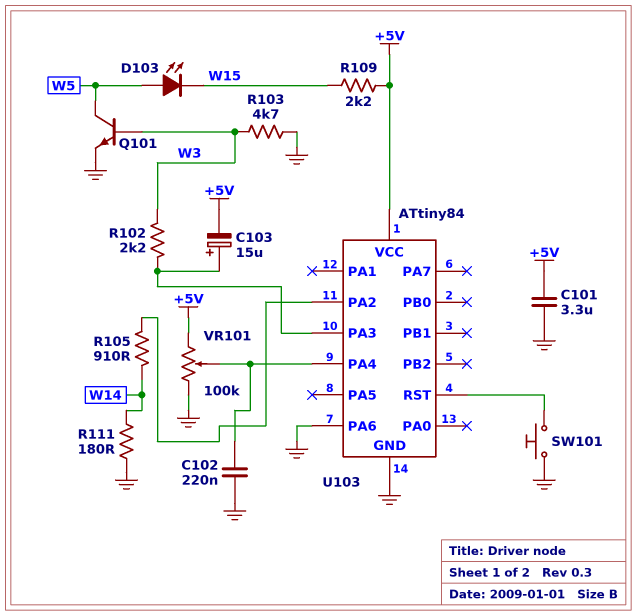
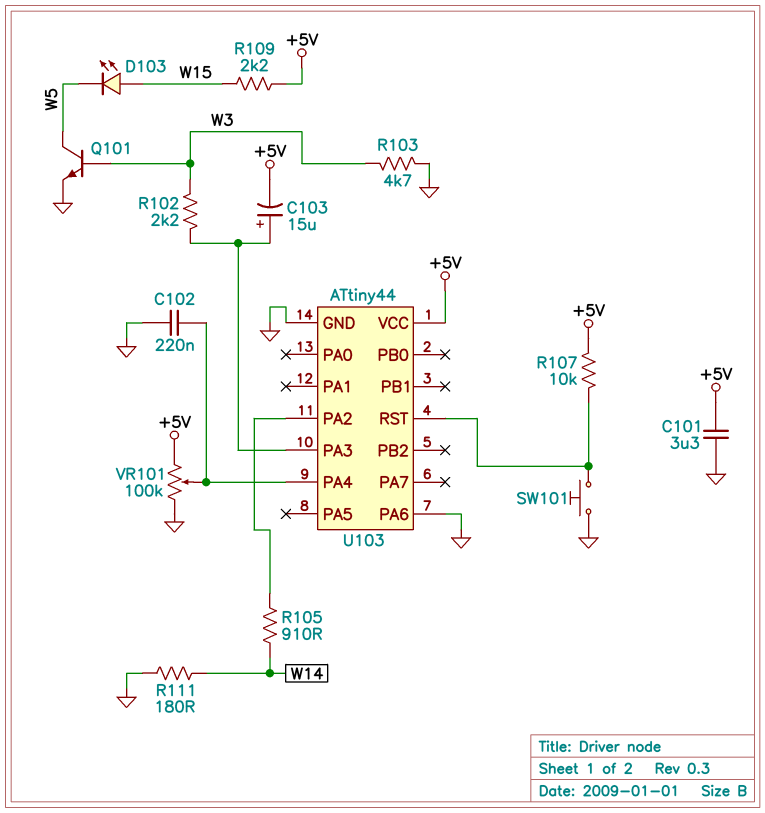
D103: LED (A W5, K W15) -> LED (A W15, K W5)
R107: none -> 10k (+5V, U103/RST)
U103: ATtiny84 -> ATtiny44

